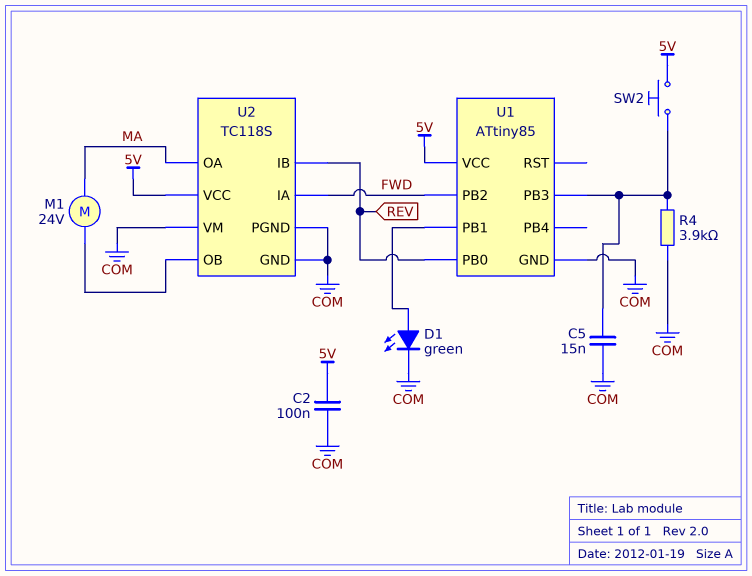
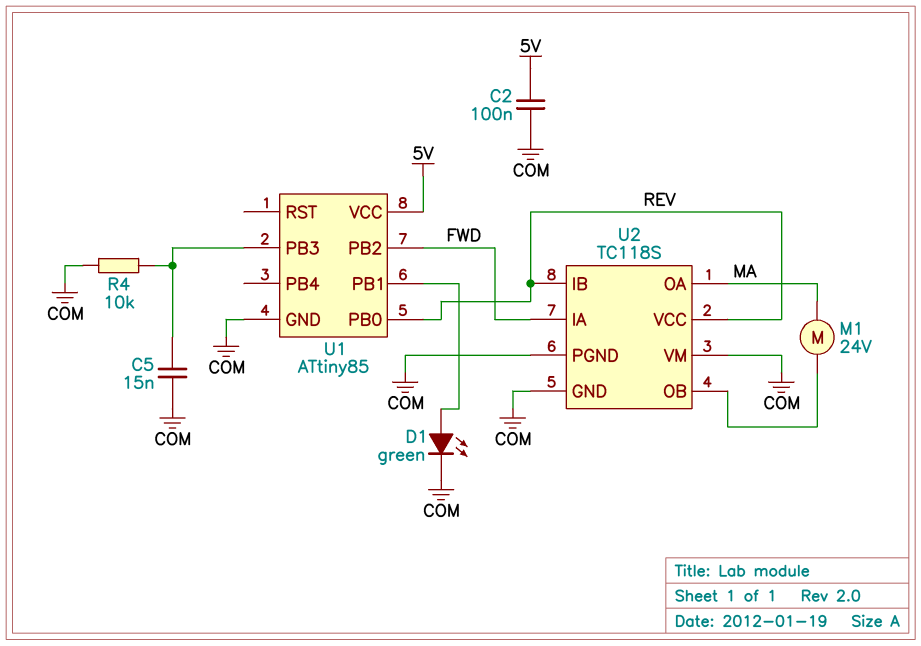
R4: 3.9k (COM, U1/PB3) -> 10k (COM, U1/PB3)
SW2: button (5V, U1/PB3) -> none
U2 pin VCC: 5V -> REV

